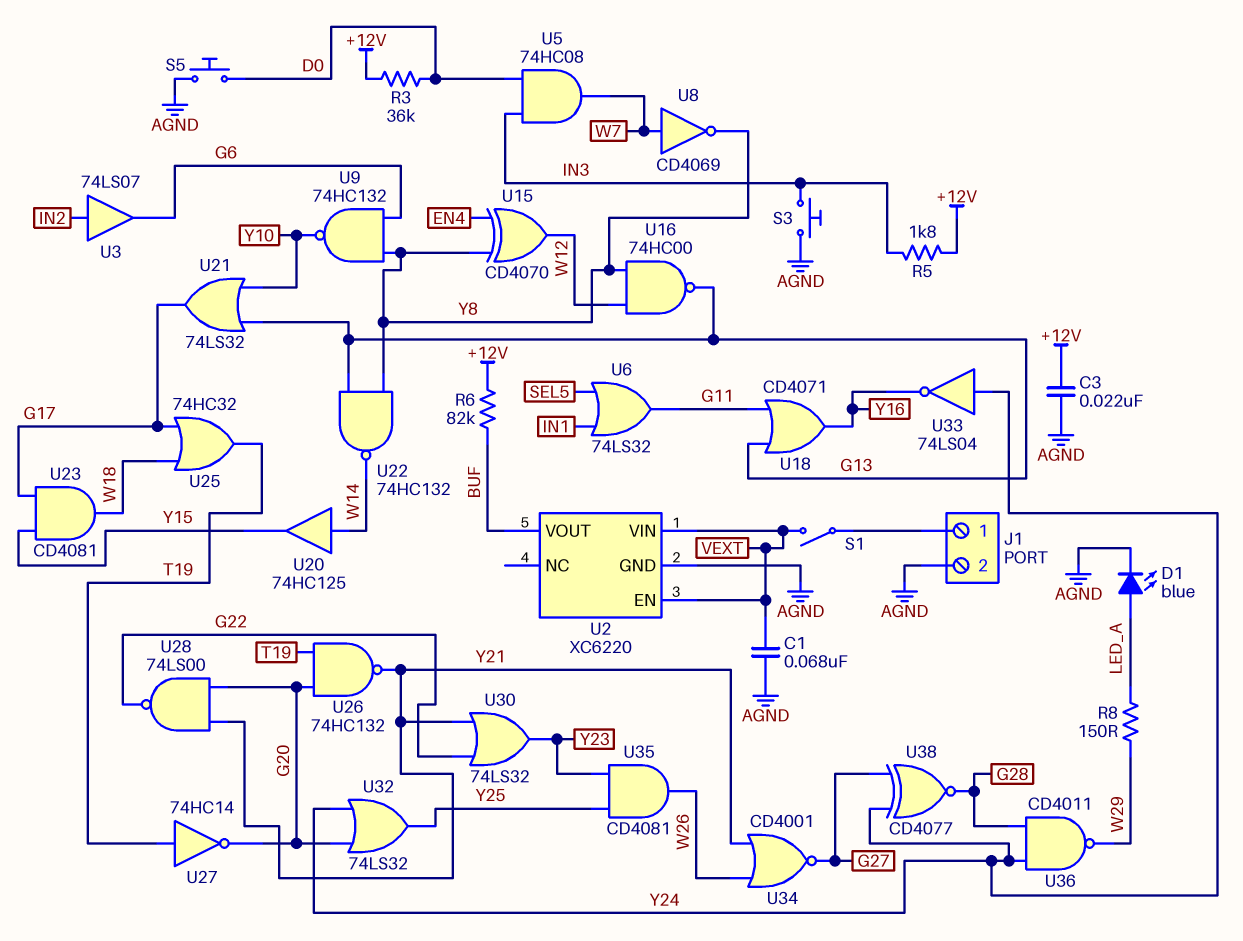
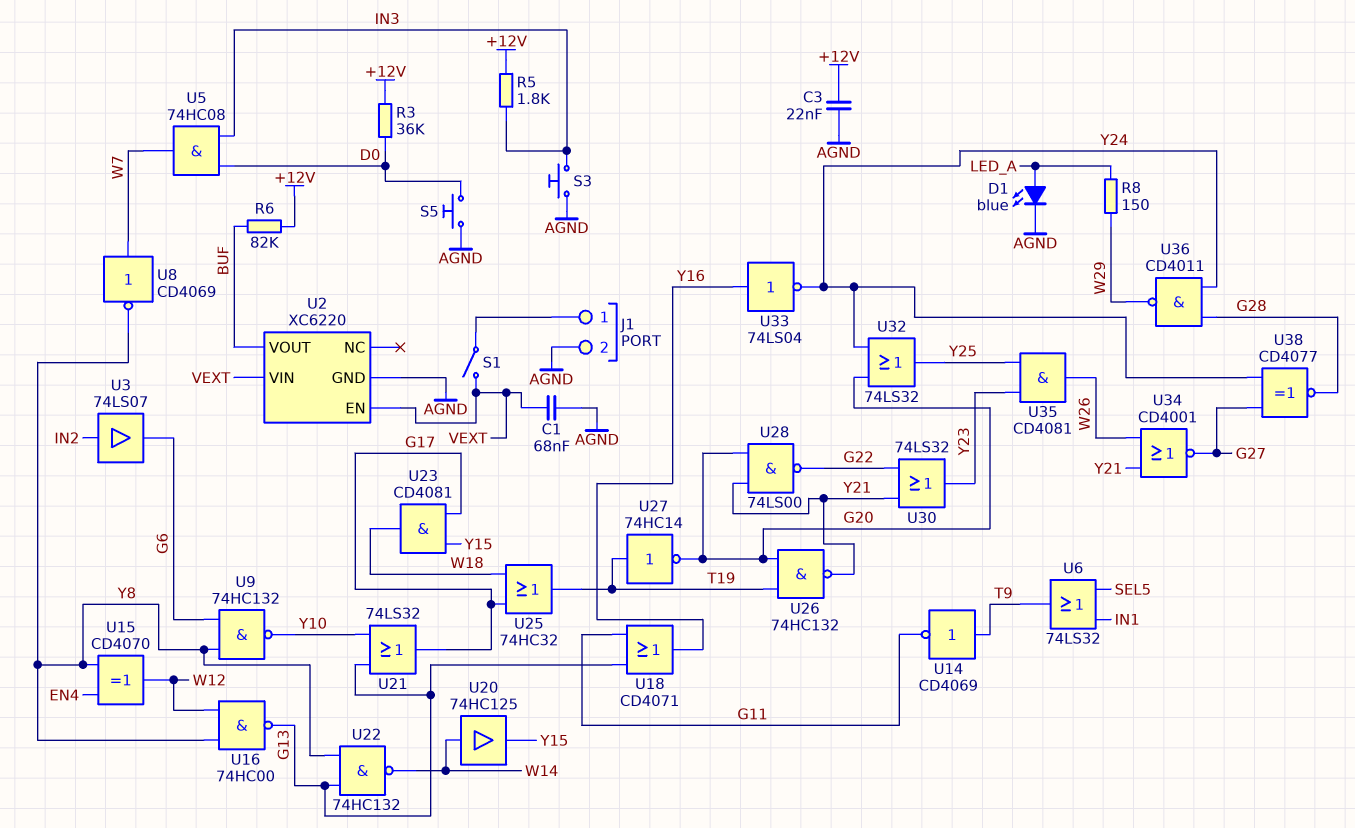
U6: OR 74LS32 (in IN1, in SEL5, out G11) -> OR 74LS32 (in IN1, in SEL5, out T9)
U14: none -> NOT CD4069 (in T9, out G11)
U33: NOT 74LS04 (in Y24, out Y16) -> NOT 74LS04 (in Y16, out Y24)

